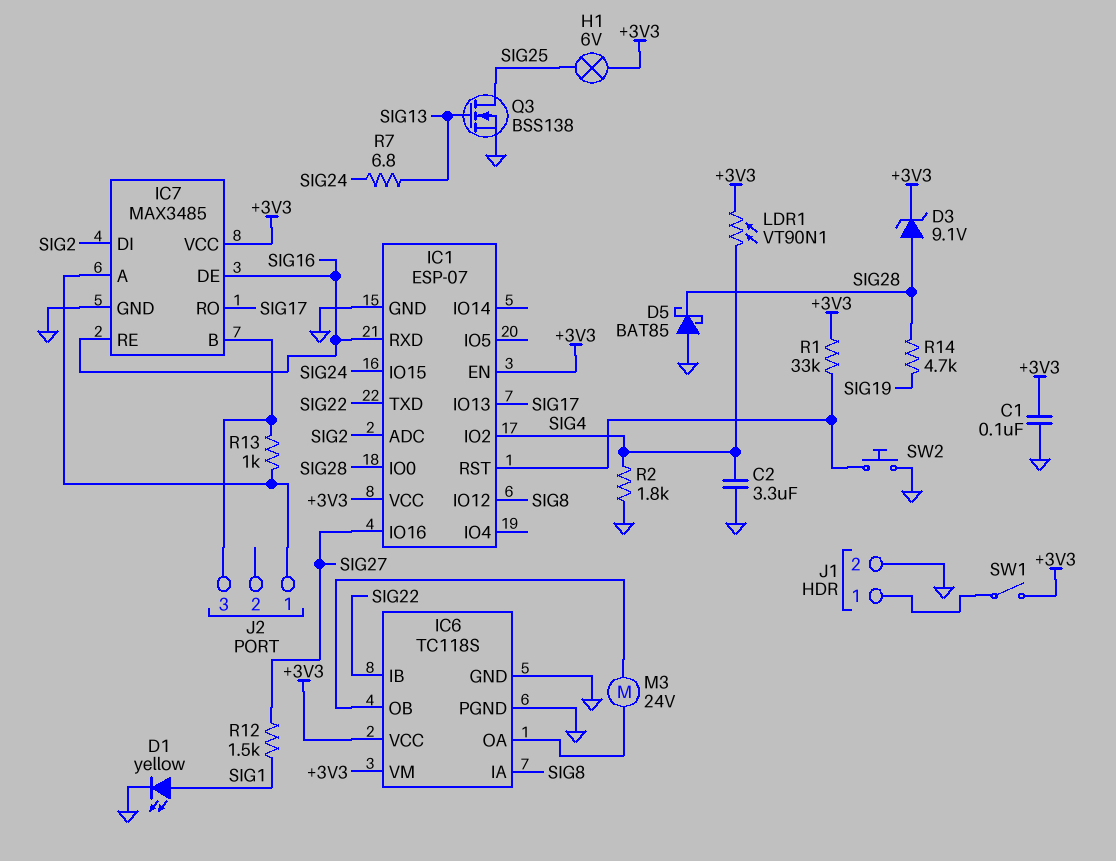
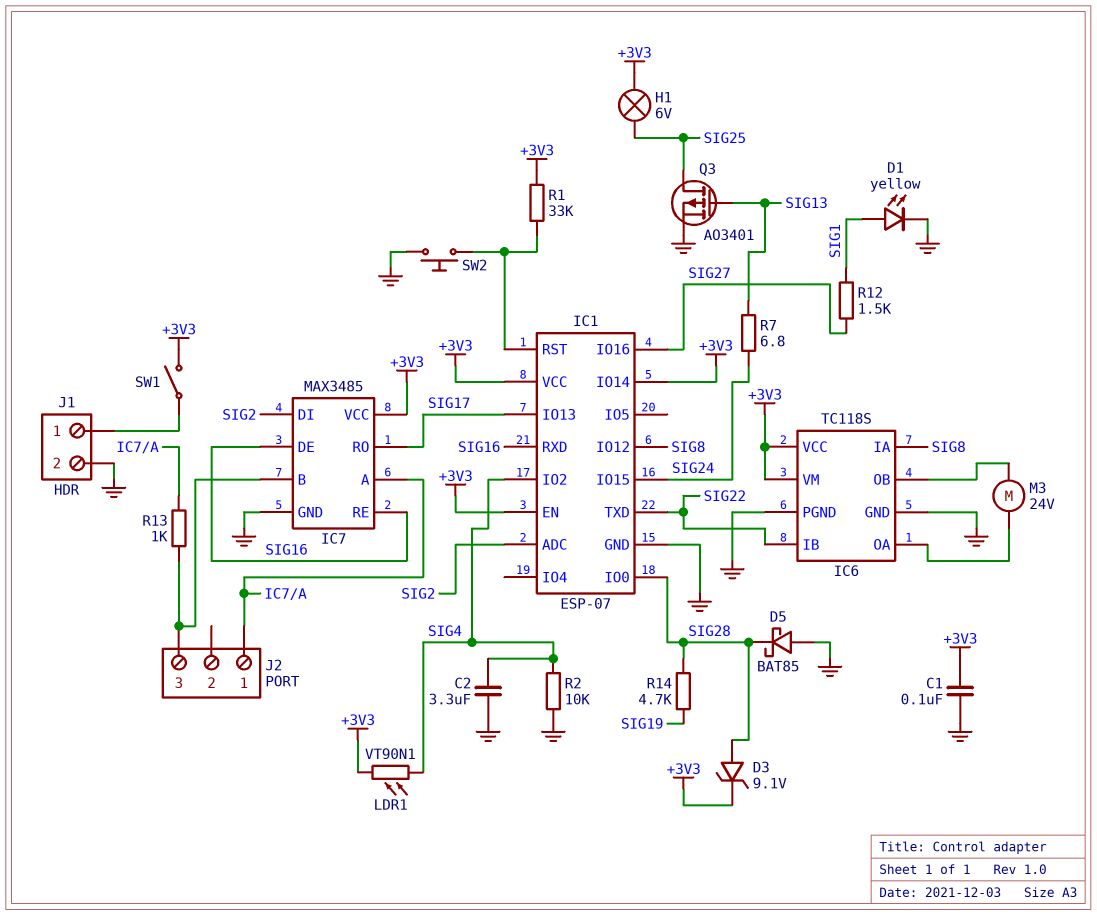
IC1 pin IO14: none -> +3V3
Q3: NMOS BSS138 (G SIG13, D SIG25, S GND) -> PMOS AO3401 (G SIG13, D SIG25, S GND)
R2: 1.8k (GND, SIG4) -> 10k (GND, SIG4)

